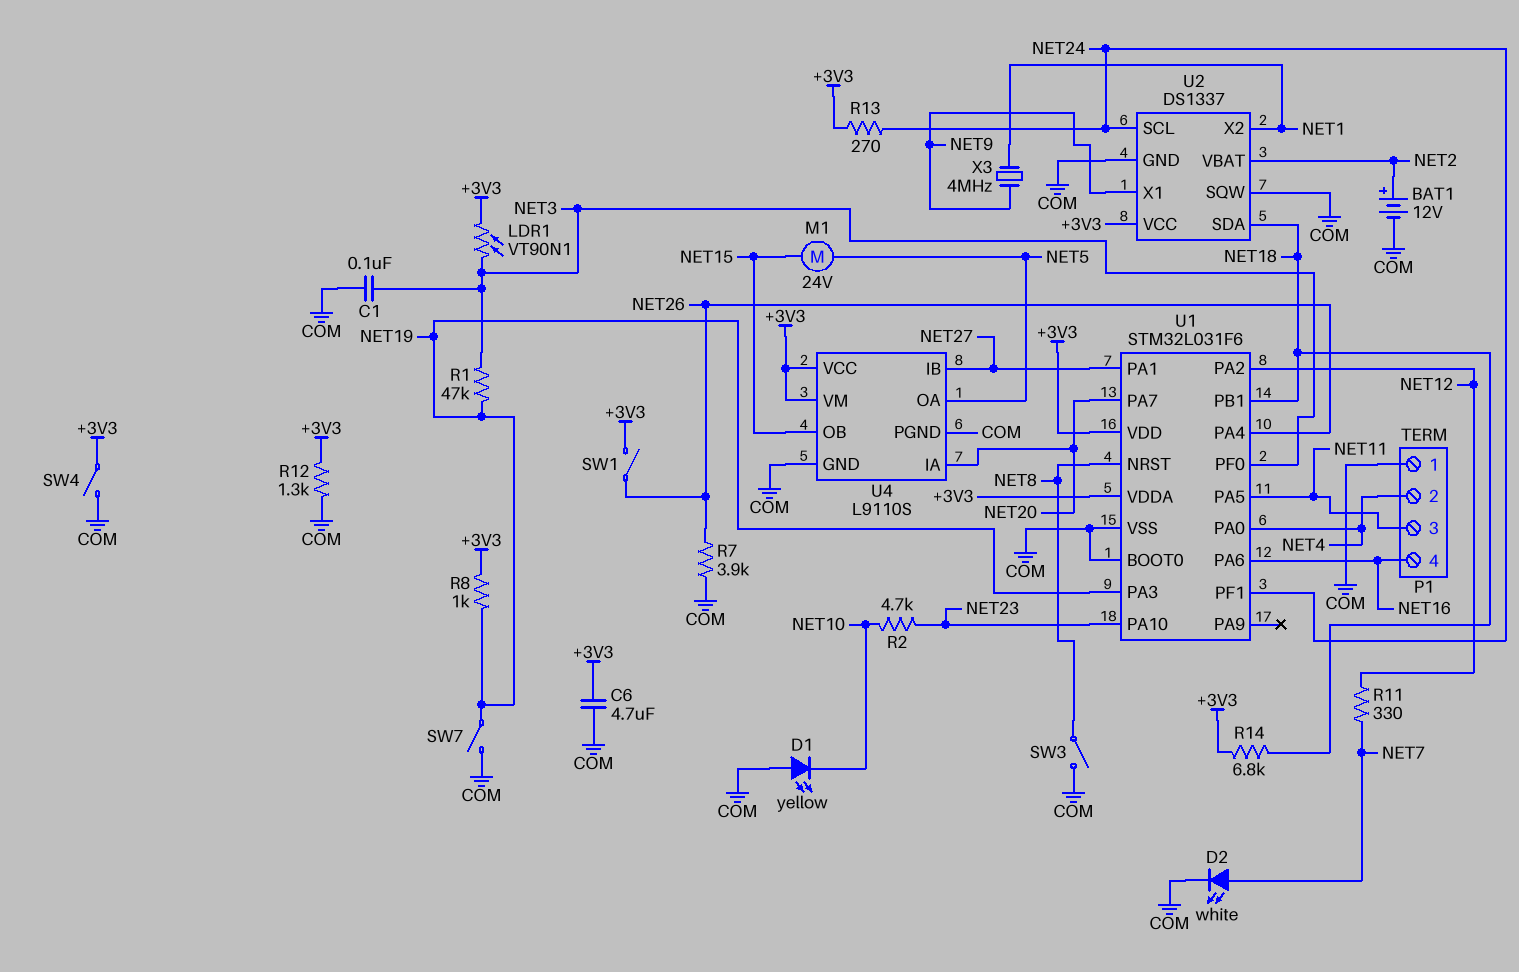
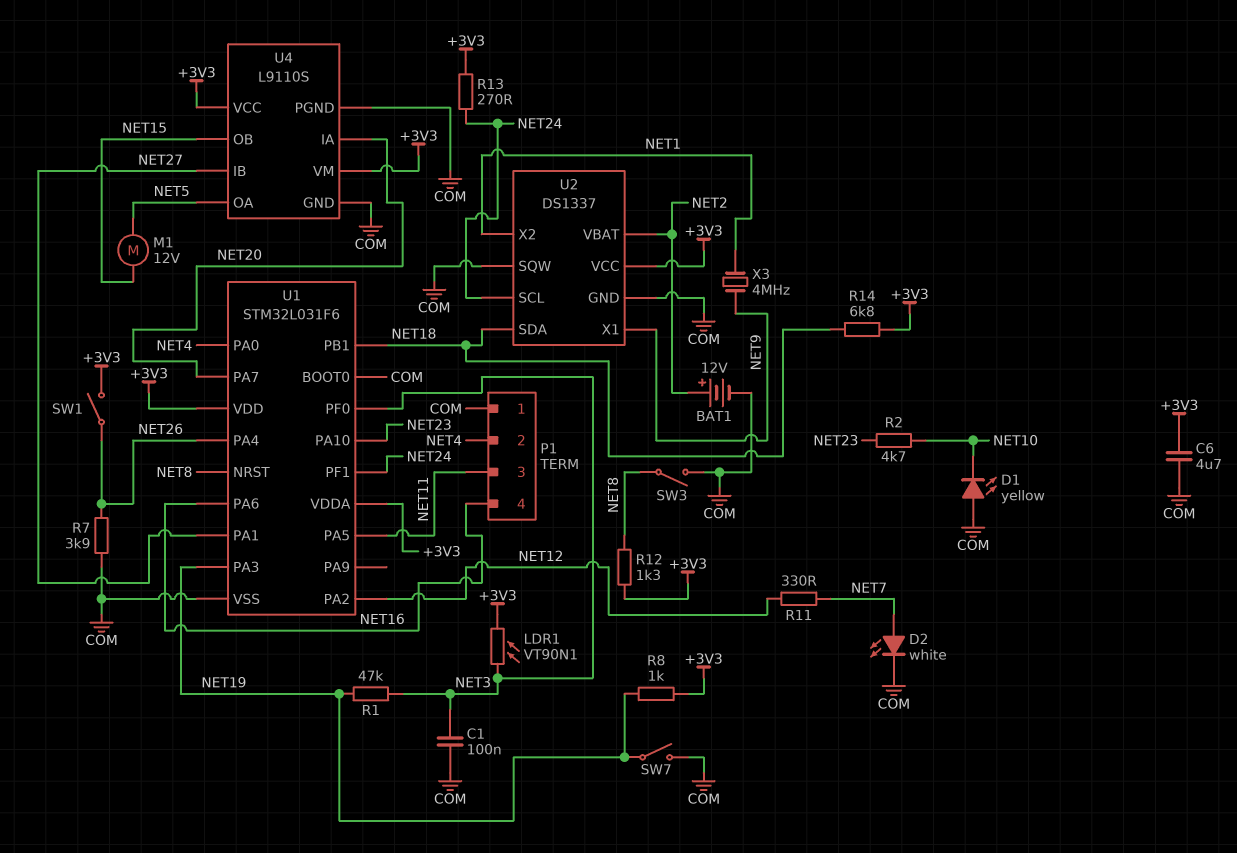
M1: motor 24V (NET5, NET15) -> motor 12V (NET5, NET15)
R12: 1.3k (+3V3, COM) -> 1.3k (+3V3, NET8)
SW4: switch (+3V3, COM) -> none

